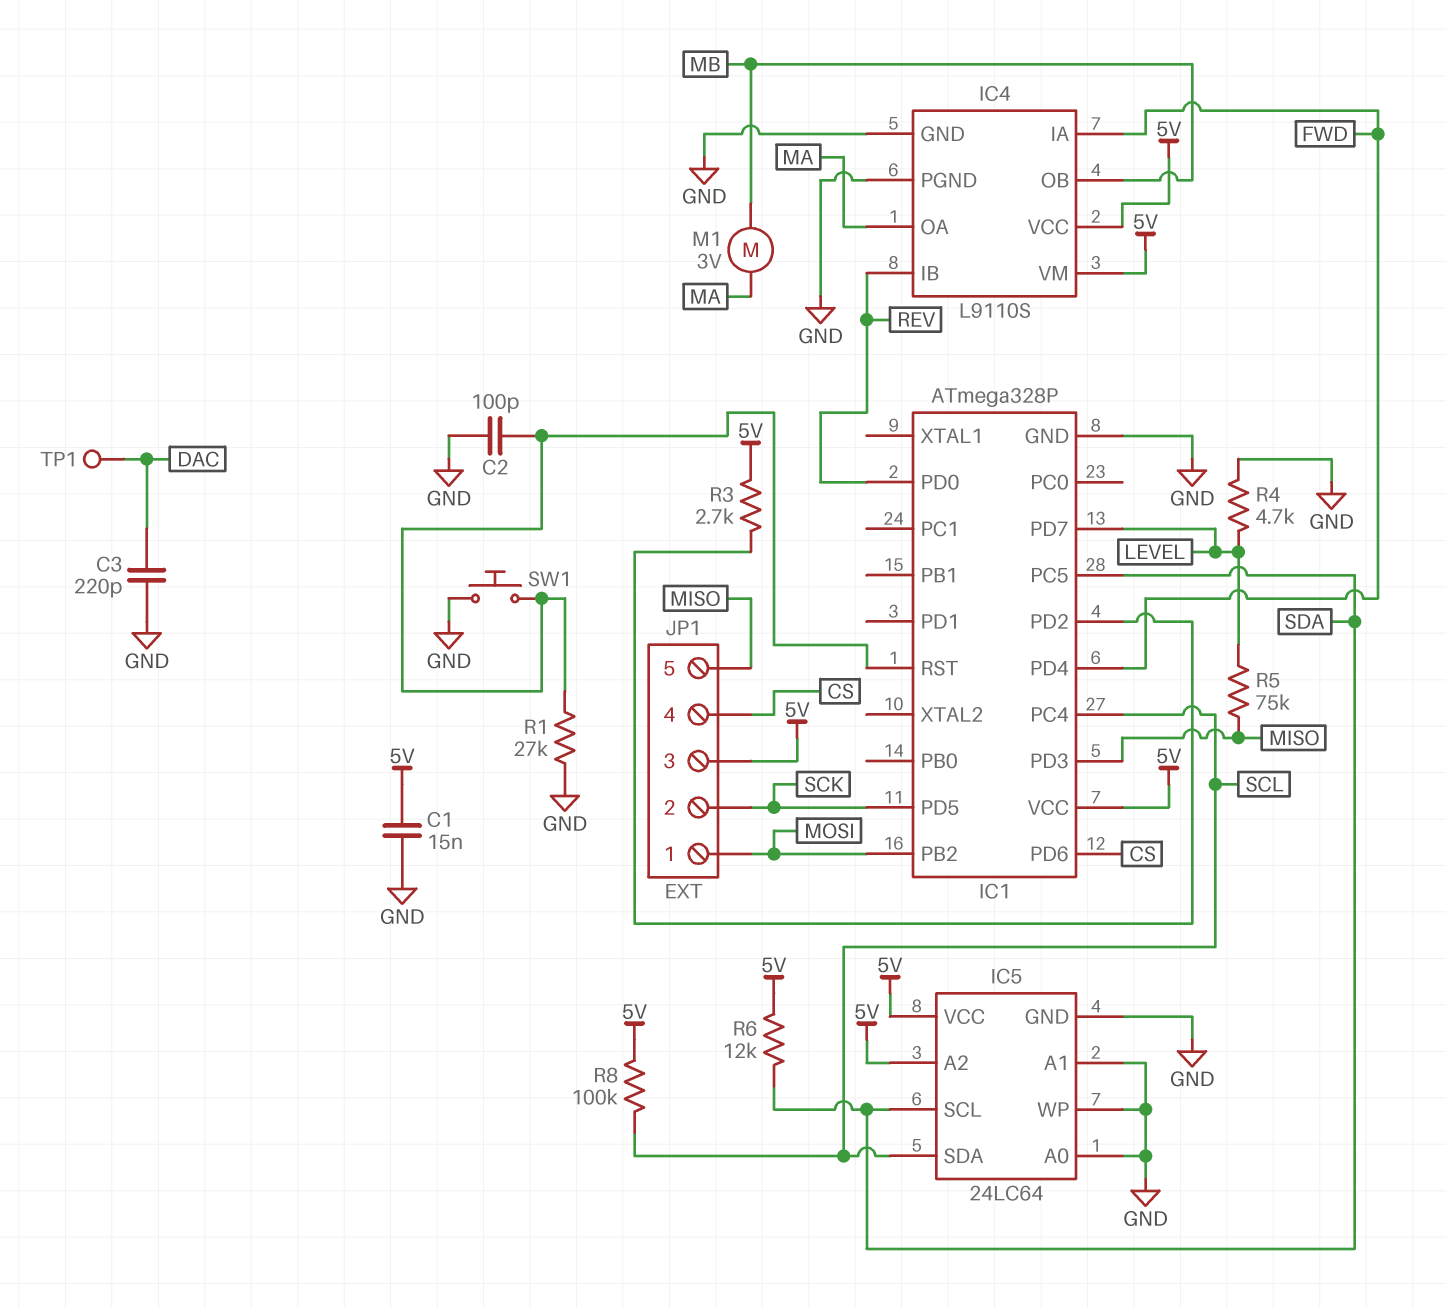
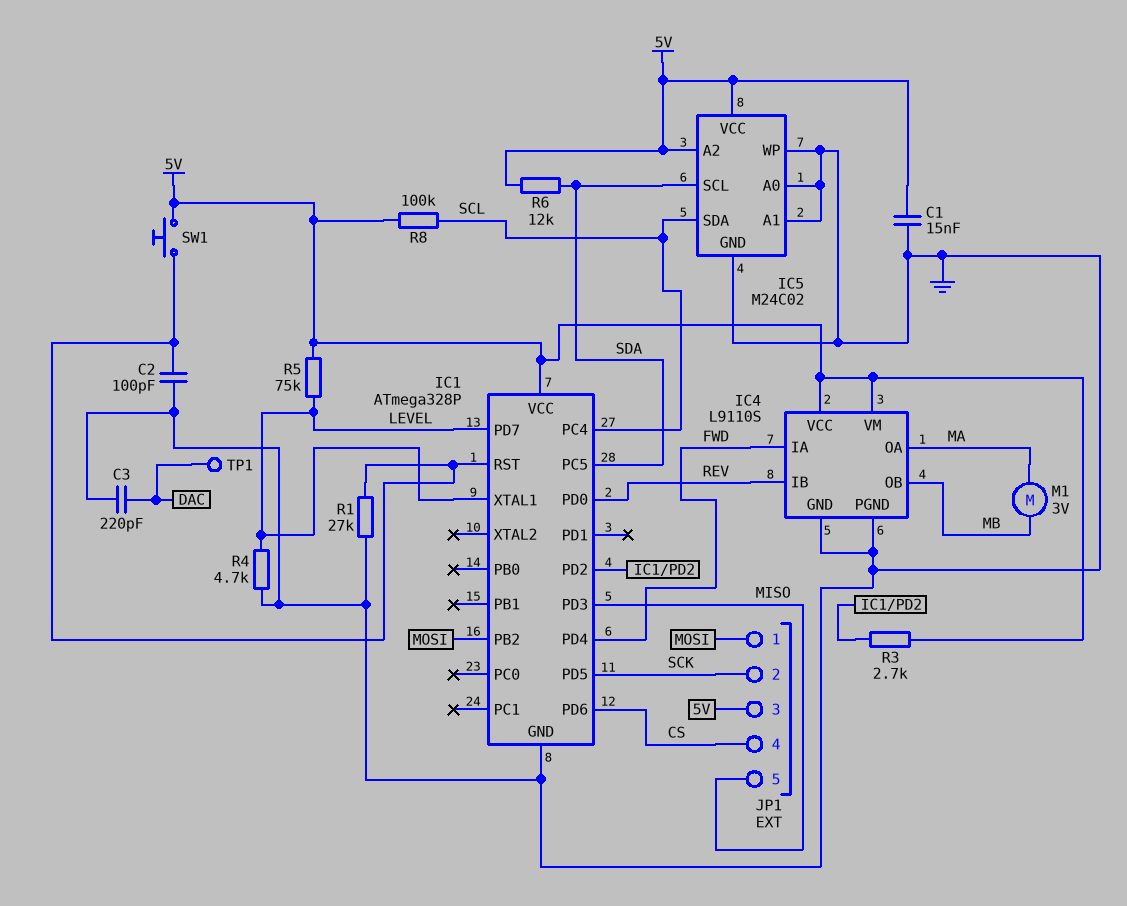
IC1 pin XTAL1: none -> LEVEL
IC5: 24LC64 -> M24C02
R5: 75k (LEVEL, MISO) -> 75k (5V, LEVEL)
SW1: button (GND, IC1/RST) -> button (5V, IC1/RST)

